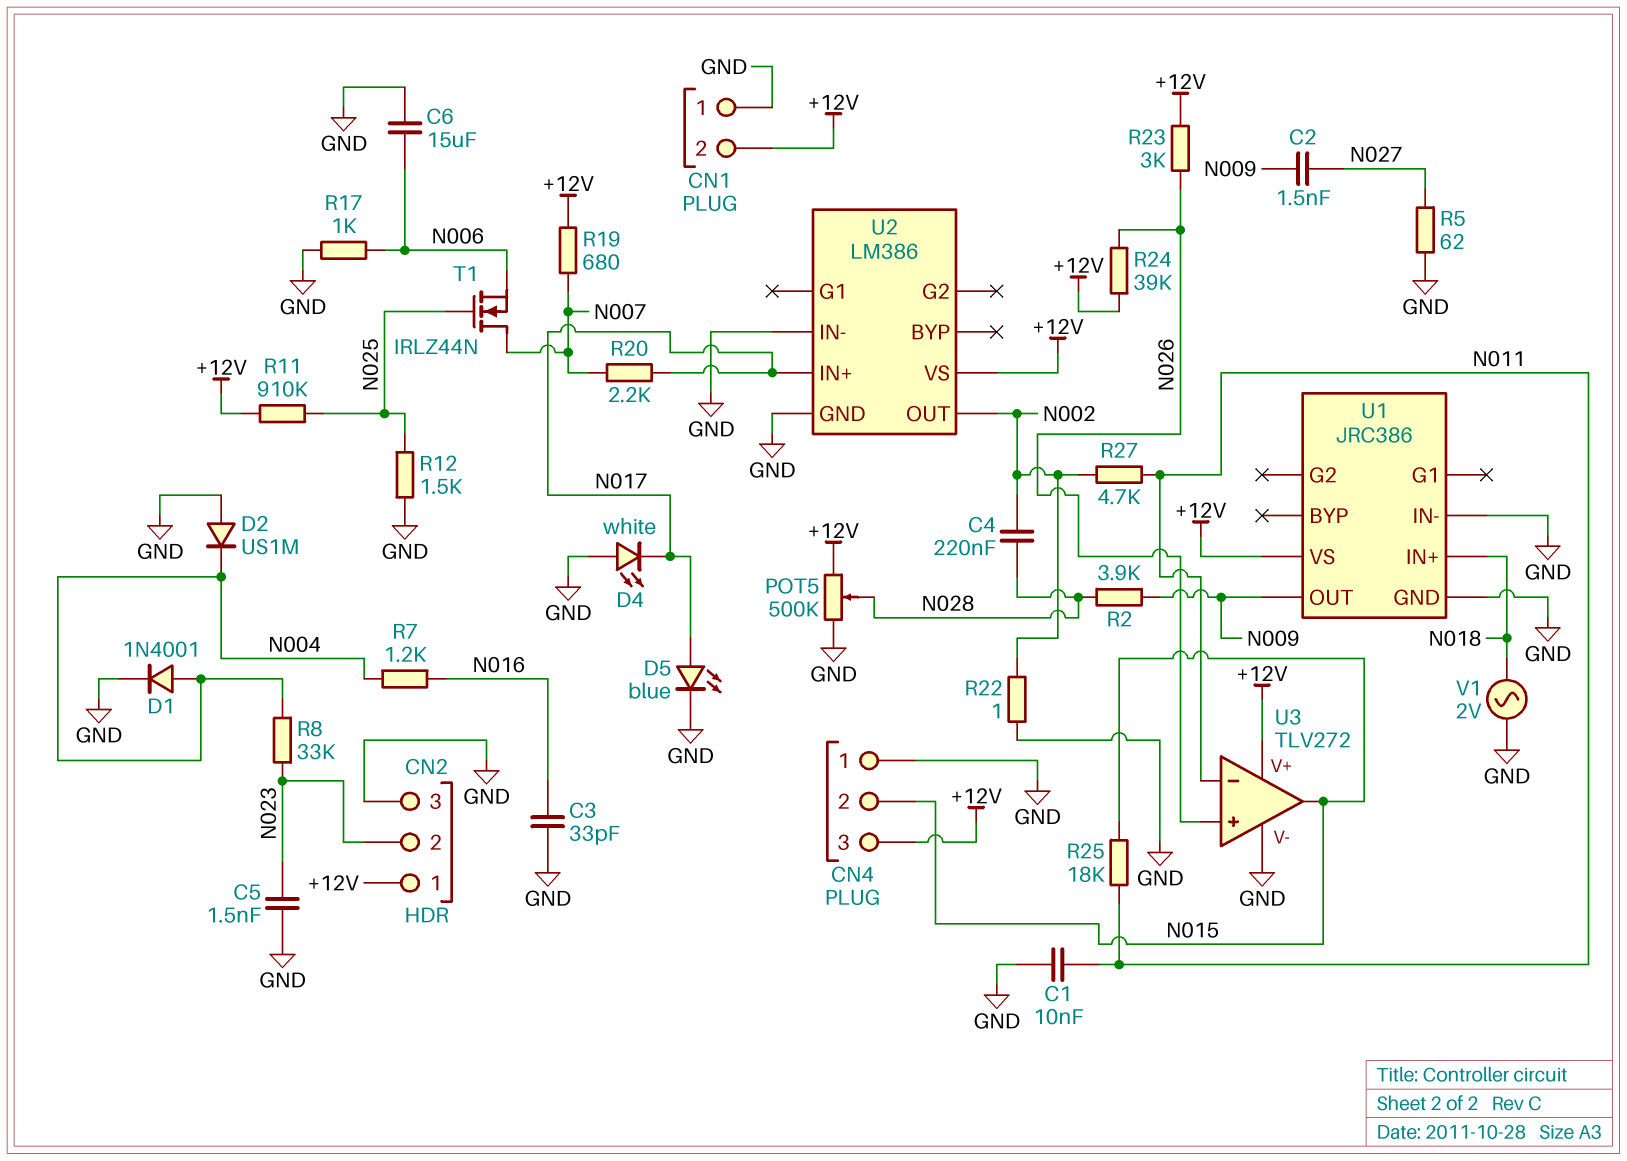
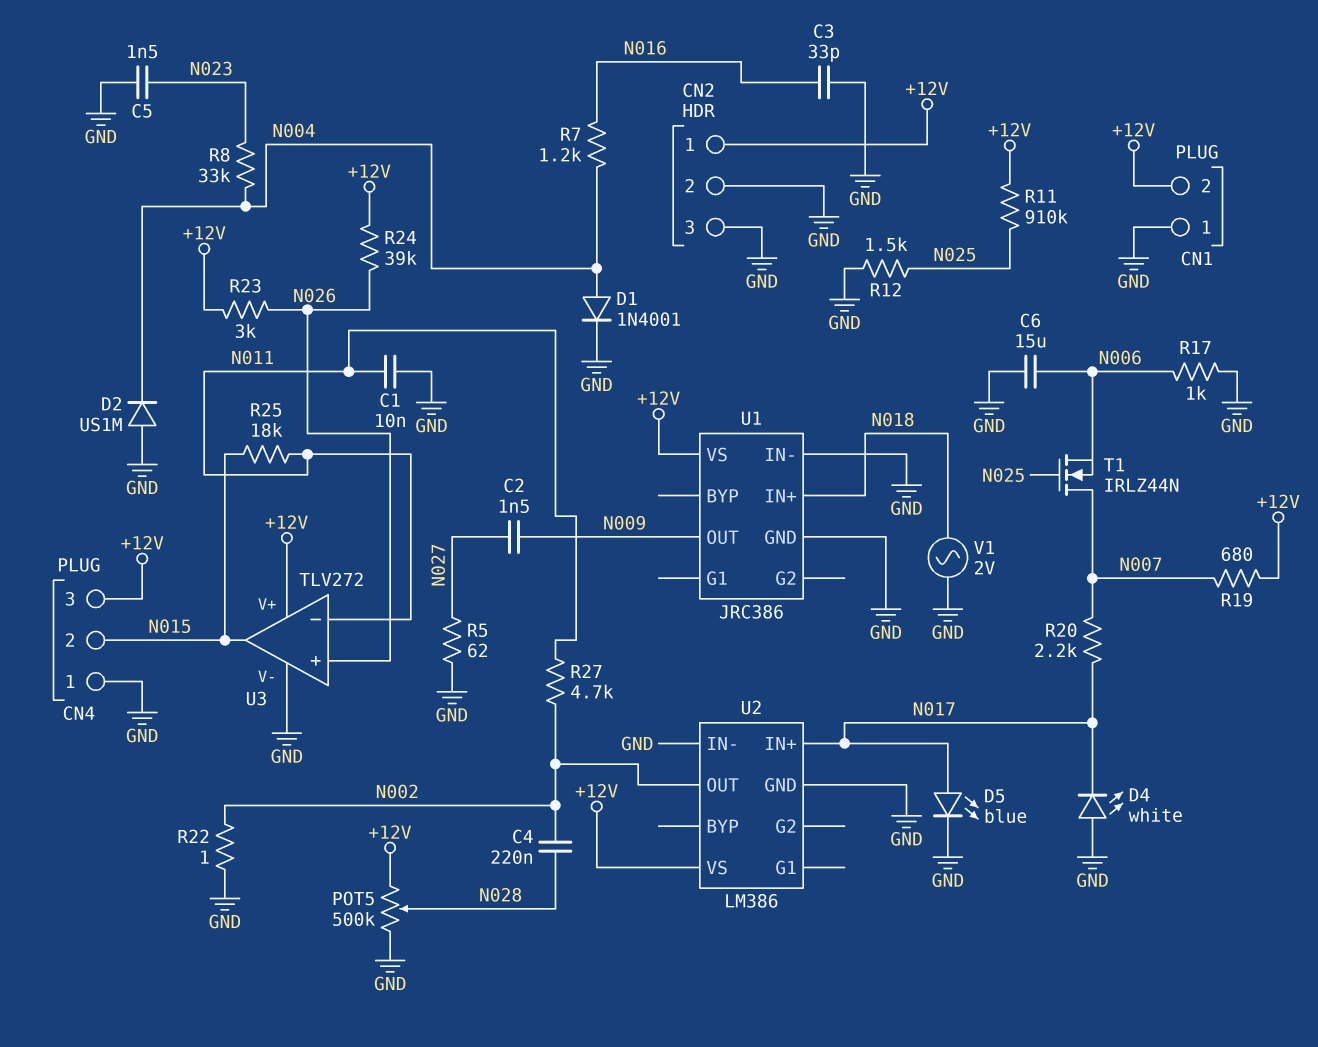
CN2 pin 2: N023 -> GND
R2: 3.9k (N009, N028) -> none

